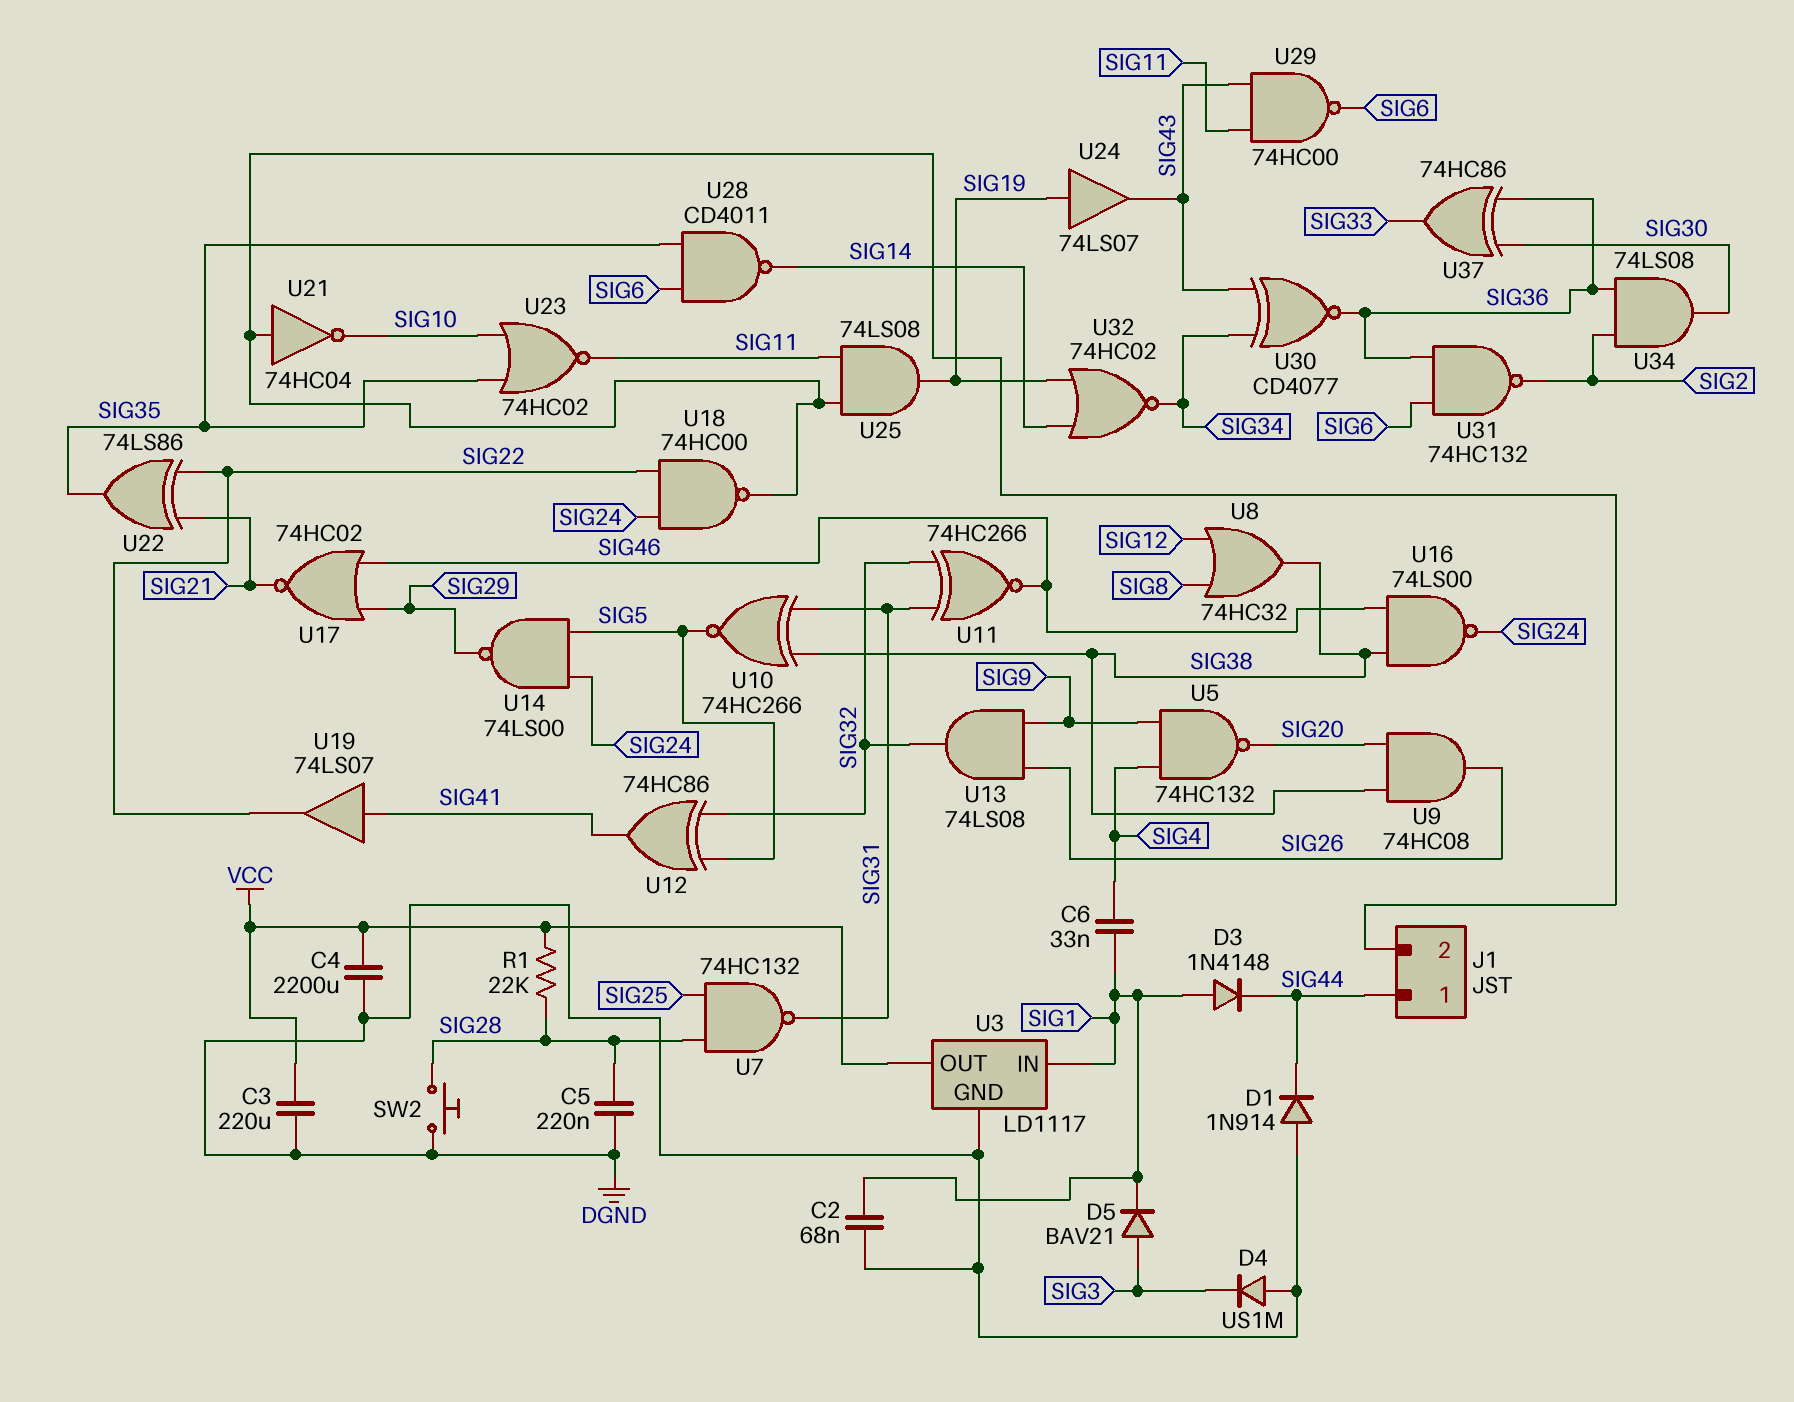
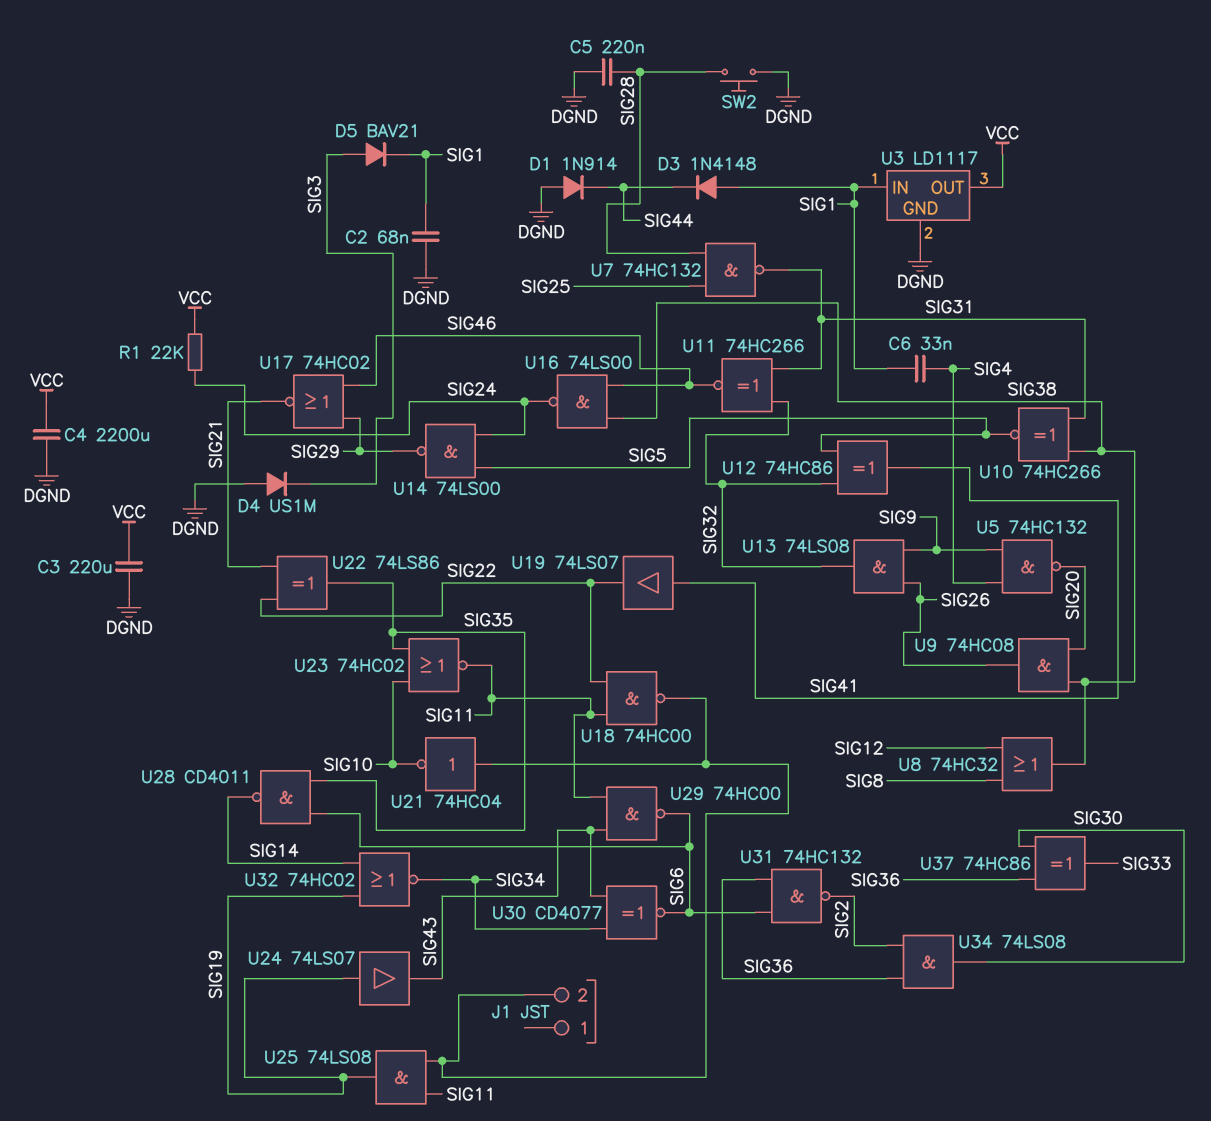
J1 pin 1: SIG44 -> none
R1: 22k (SIG28, VCC) -> 22k (SIG24, VCC)
U18: NAND 74HC00 (in SIG22, in SIG24, out J1/2) -> NAND 74HC00 (in SIG11, in SIG22, out J1/2)
U30: XNOR CD4077 (in SIG34, in SIG43, out SIG36) -> XNOR CD4077 (in SIG34, in SIG43, out SIG6)

